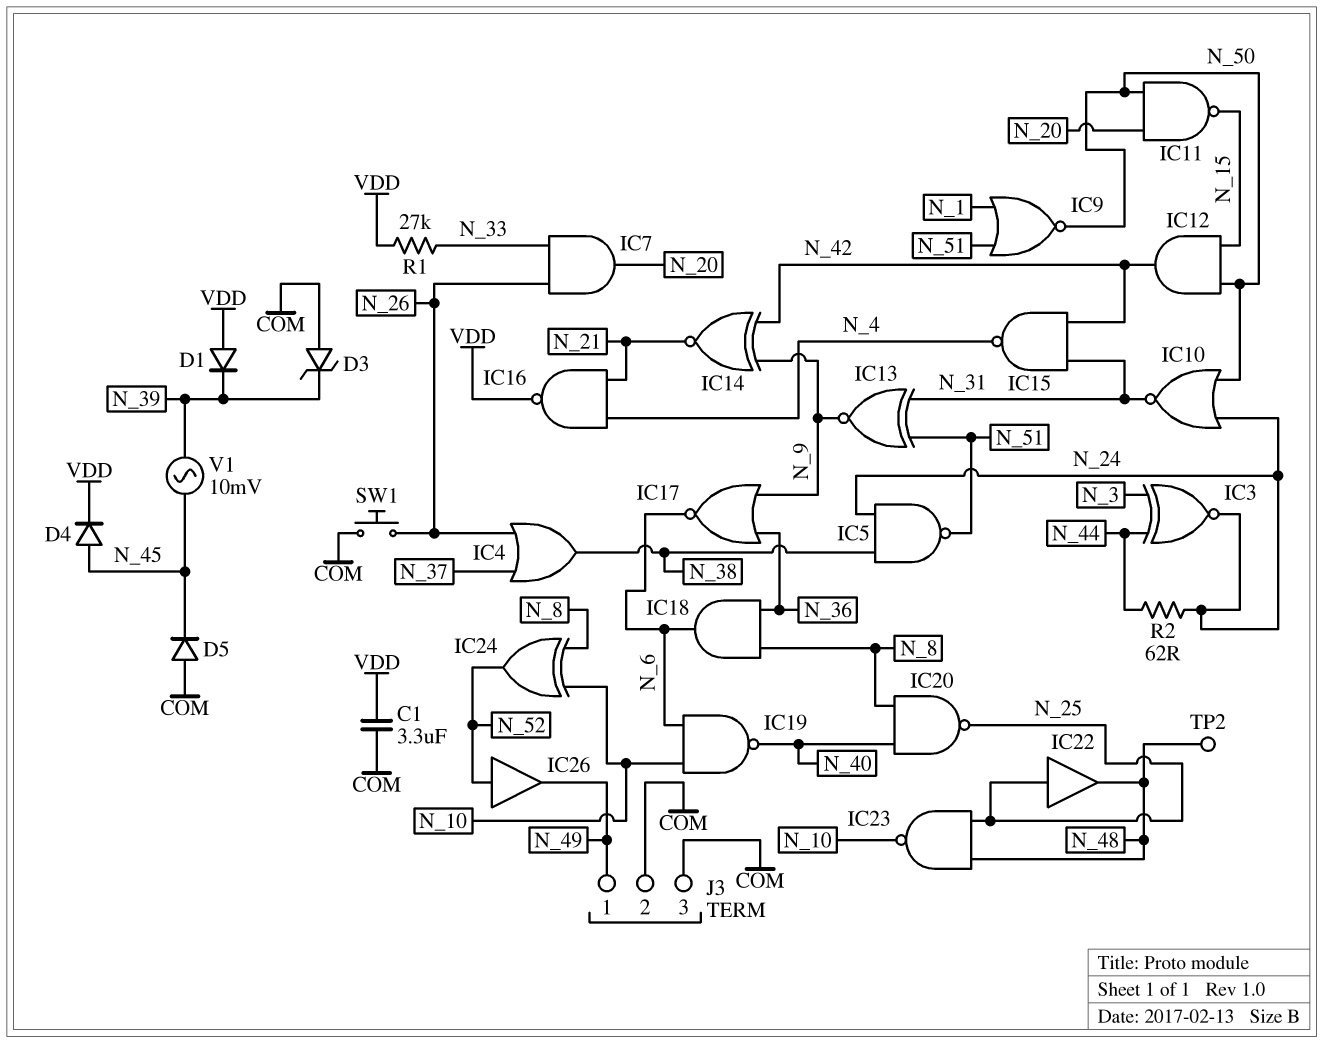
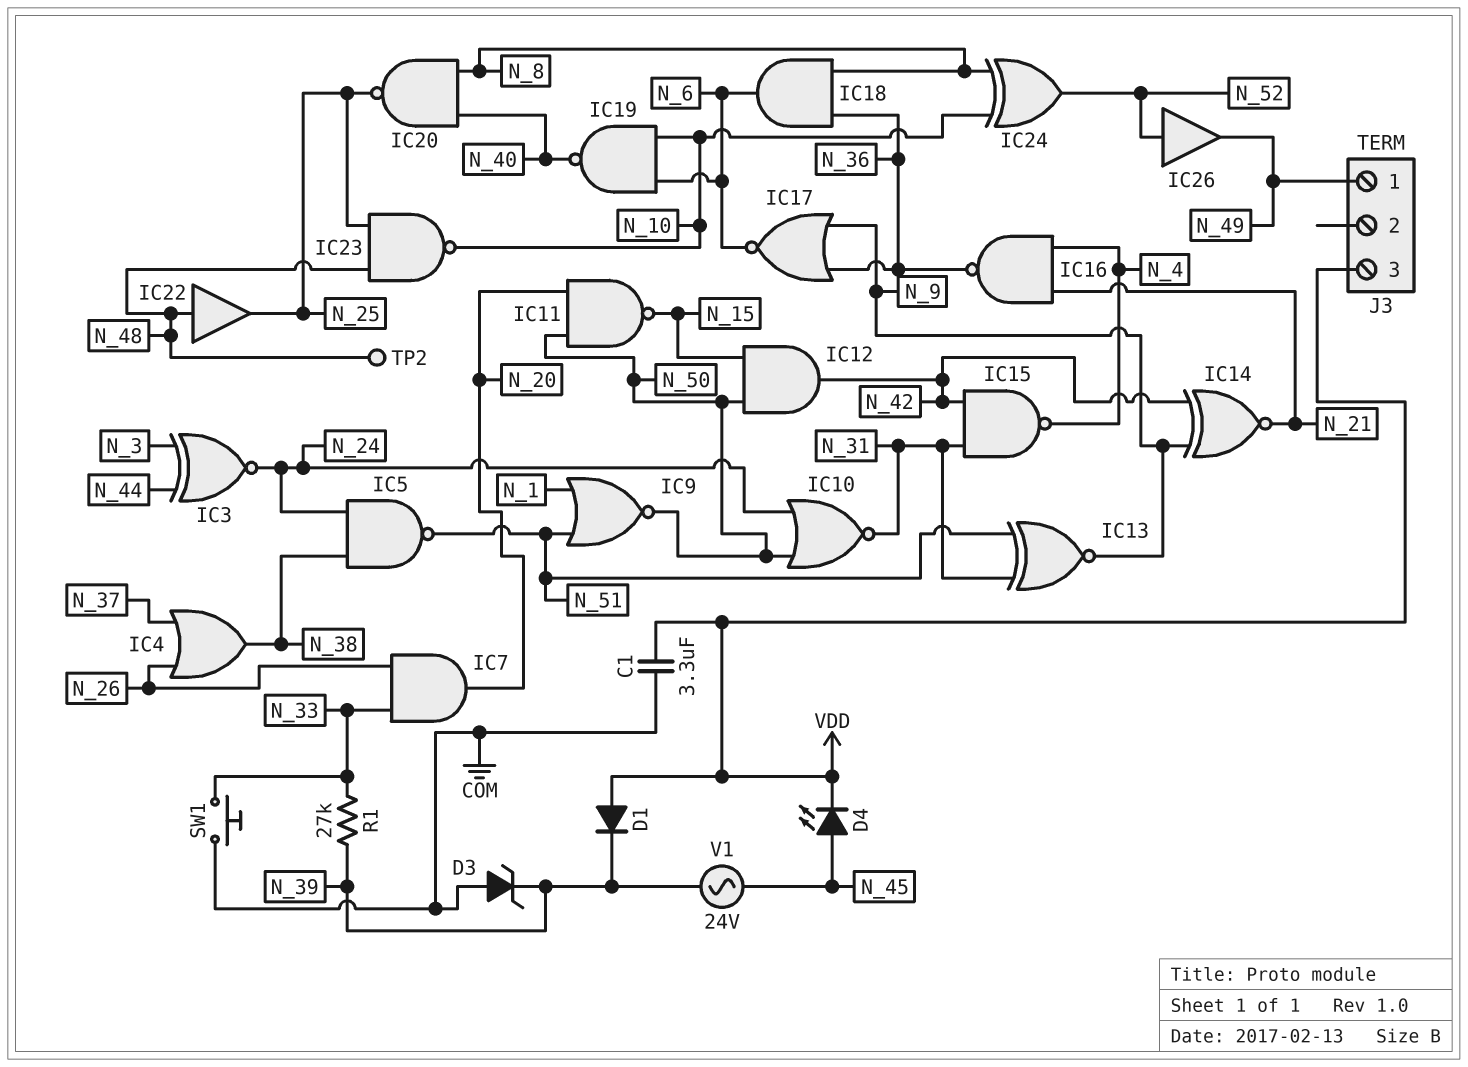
D4: diode (A N_45, K VDD) -> LED (A N_45, K VDD)
D5: diode (A COM, K N_45) -> none
IC16: NAND (in N_4, in N_21, out VDD) -> NAND (in N_4, in N_21, out N_36)
IC22: buffer (in N_25, out N_48) -> buffer (in N_48, out N_25)
J3 pin 2: COM -> none
J3 pin 3: COM -> VDD
R1: 27k (N_33, VDD) -> 27k (N_33, N_39)
R2: 62 (N_24, N_44) -> none
SW1: button (COM, N_26) -> button (COM, N_33)
V1: AC 10mV (N_39, N_45) -> AC 24V (N_39, N_45)

